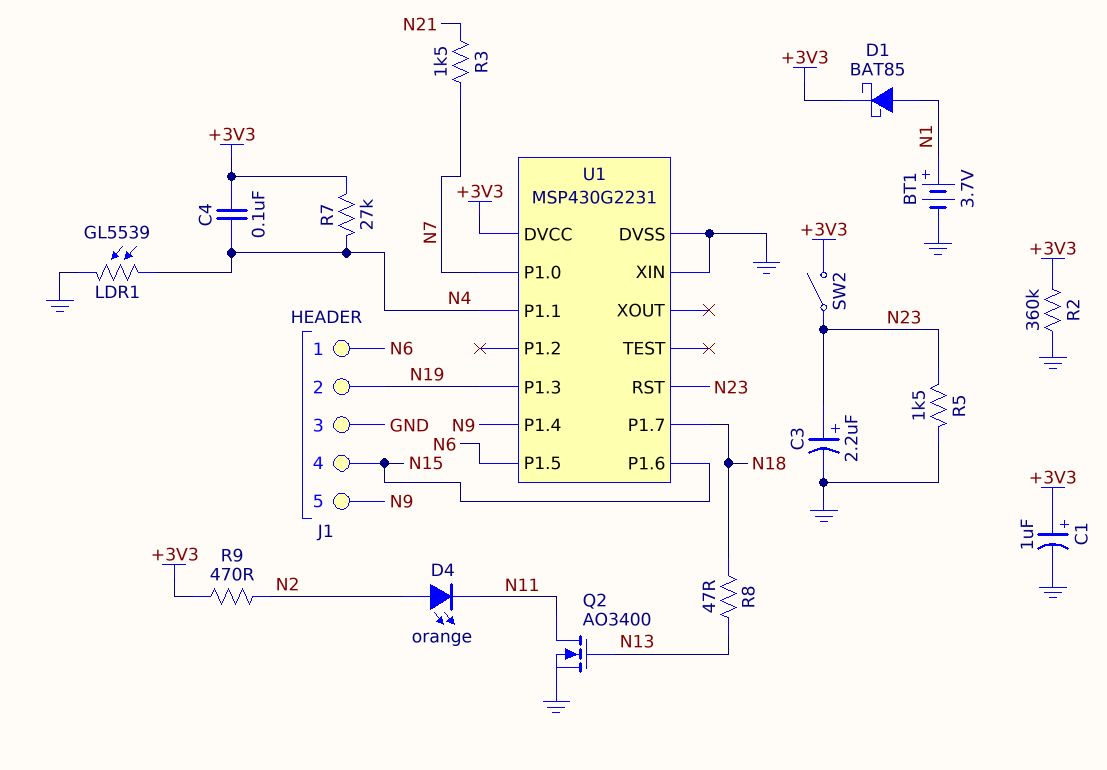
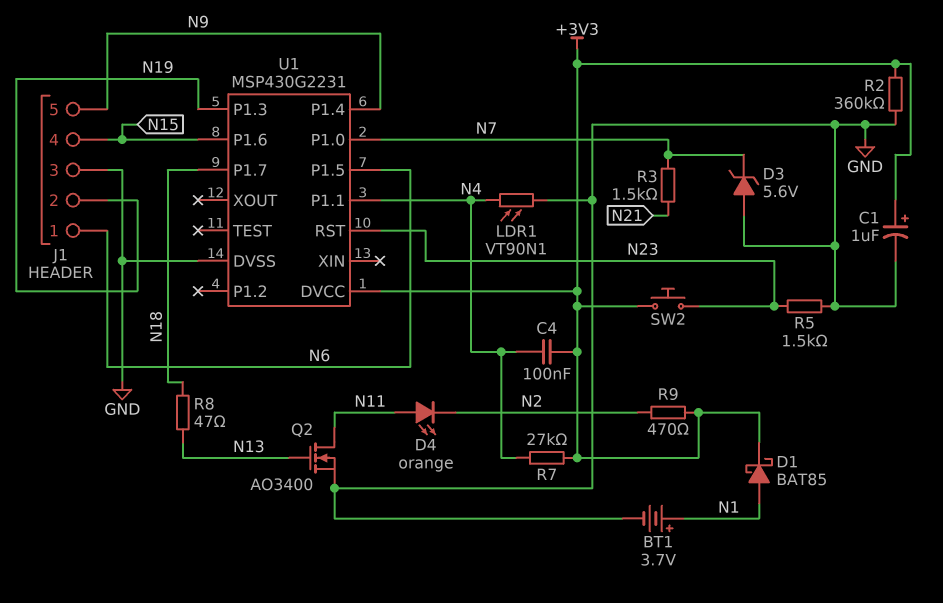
C3: 2.2uF (plus N23, minus GND) -> none
D3: none -> zener 5.6V (A GND, K N7)
D4: LED orange (A N2, K N11) -> LED orange (A N11, K N2)
LDR1: GL5539 (GND, N4) -> VT90N1 (GND, N4)
SW2: switch (+3V3, N23) -> button (+3V3, N23)
U1 pin XIN: GND -> none

